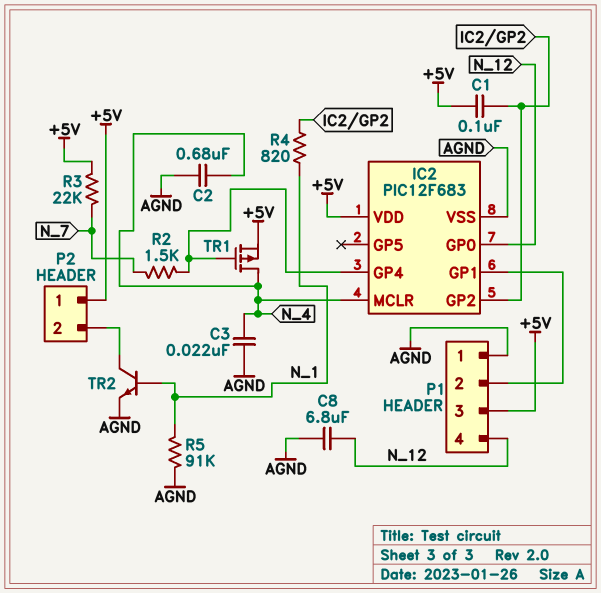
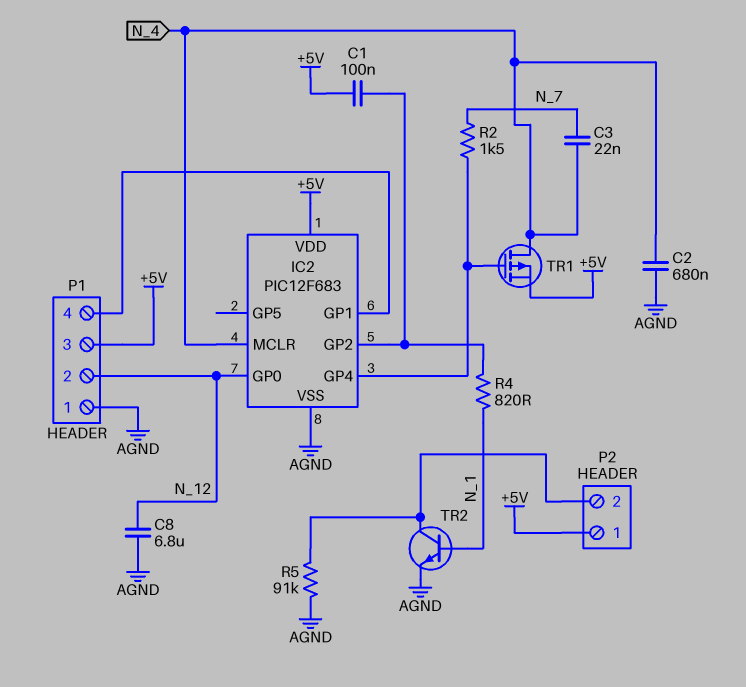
C3: 22nF (AGND, N_4) -> 22nF (N_4, N_7)
P1 pin 2: IC2/GP1 -> N_12
P1 pin 4: N_12 -> IC2/GP1
R3: 22k (+5V, N_7) -> none
R5: 91k (AGND, N_1) -> 91k (AGND, P2/2)

